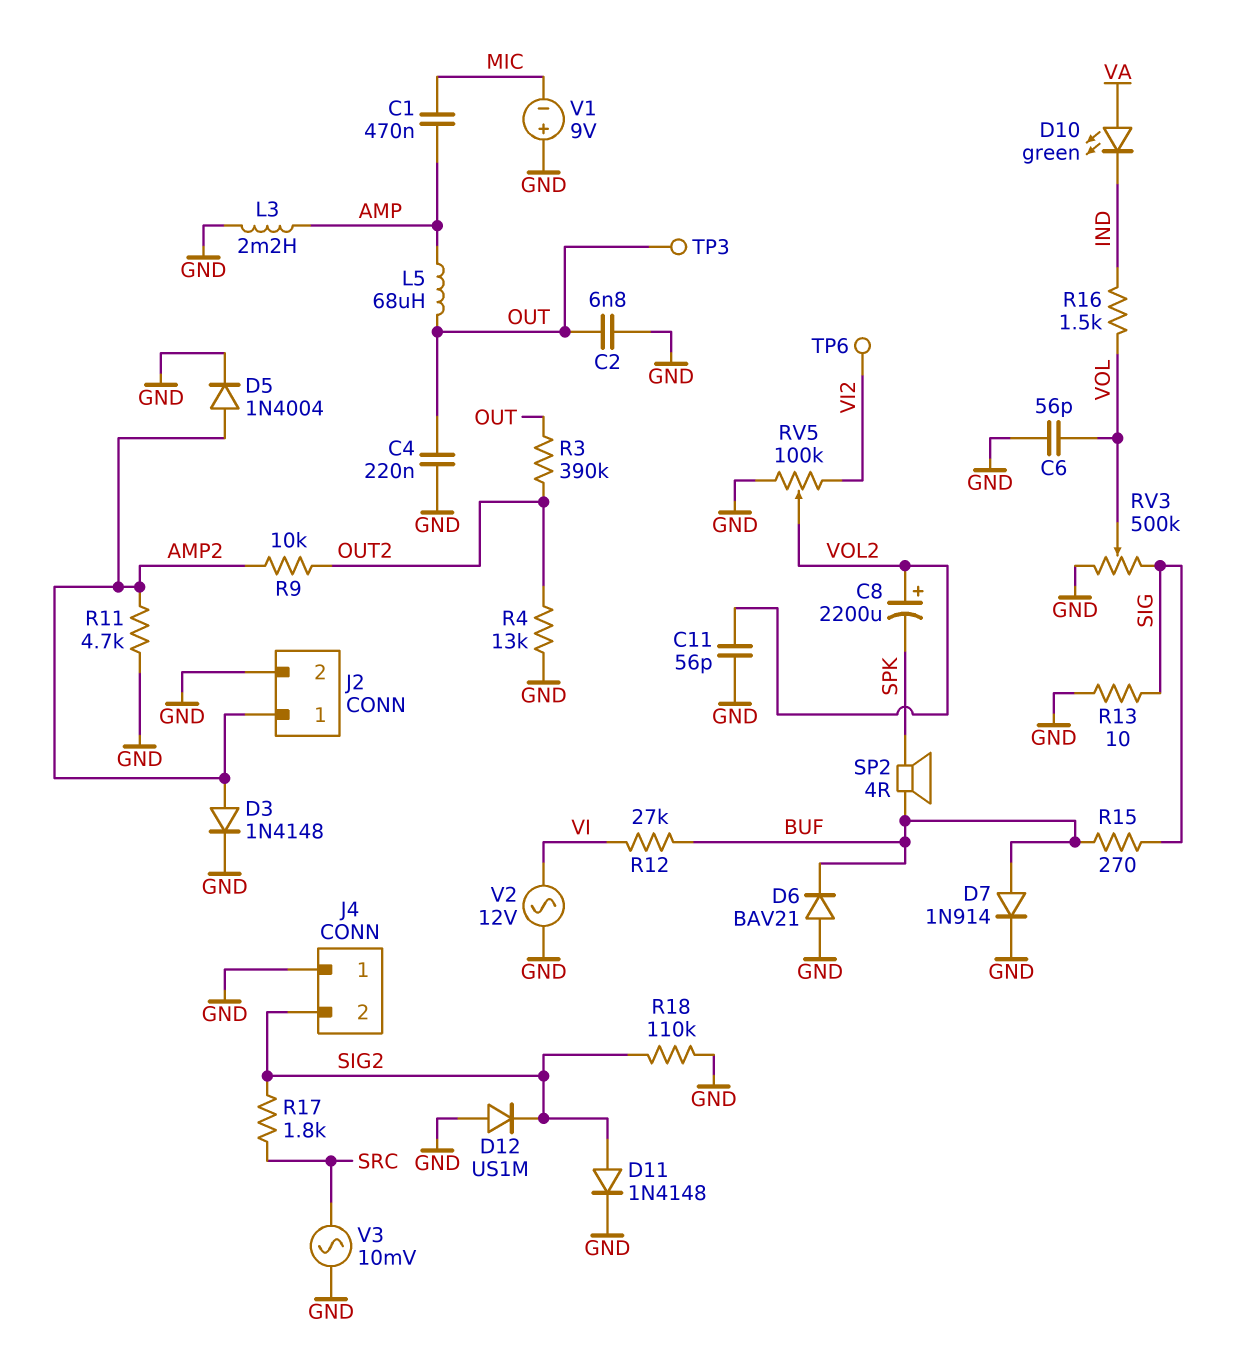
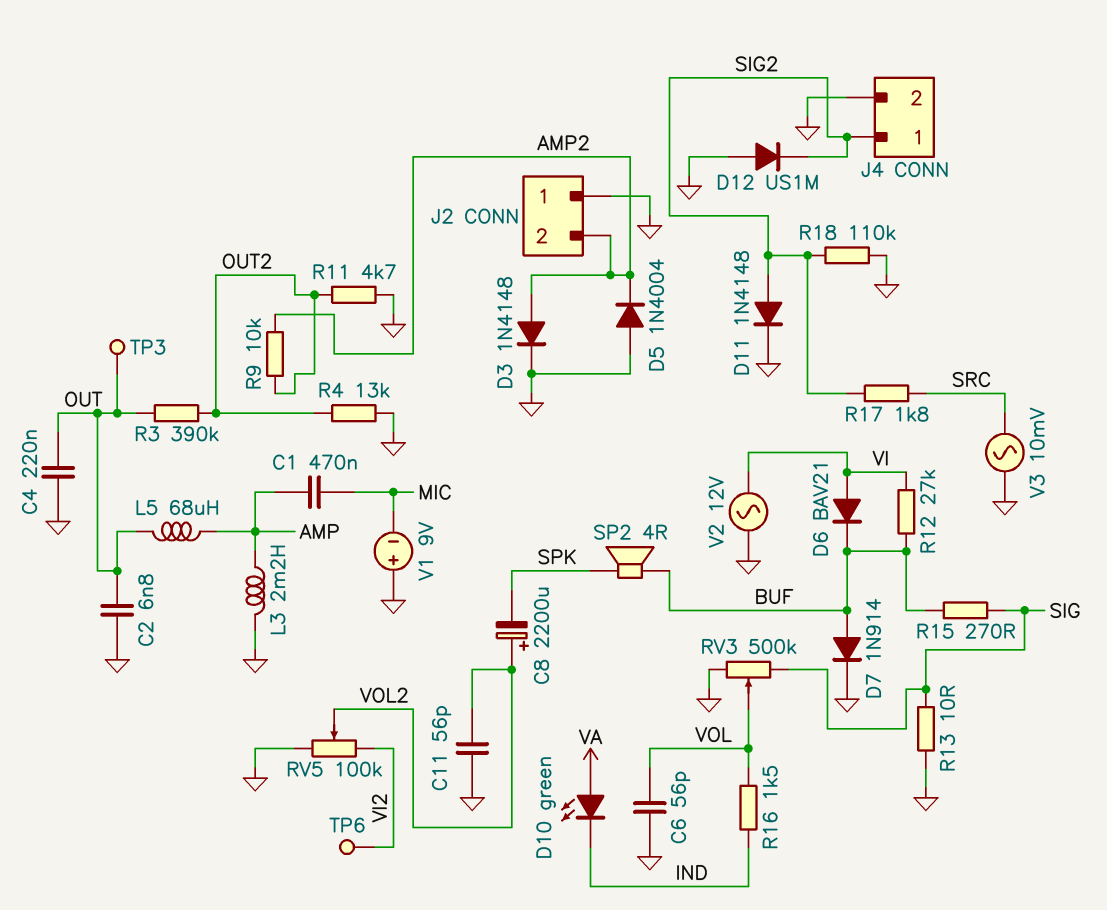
D5: diode 1N4004 (A AMP2, K GND) -> diode 1N4004 (A GND, K AMP2)
D6: diode BAV21 (A GND, K BUF) -> diode BAV21 (A VI, K BUF)
J2 pin 1: AMP2 -> GND
J2 pin 2: GND -> AMP2
J4 pin 1: GND -> SIG2
J4 pin 2: SIG2 -> GND
R11: 4.7k (AMP2, GND) -> 4.7k (GND, OUT2)

